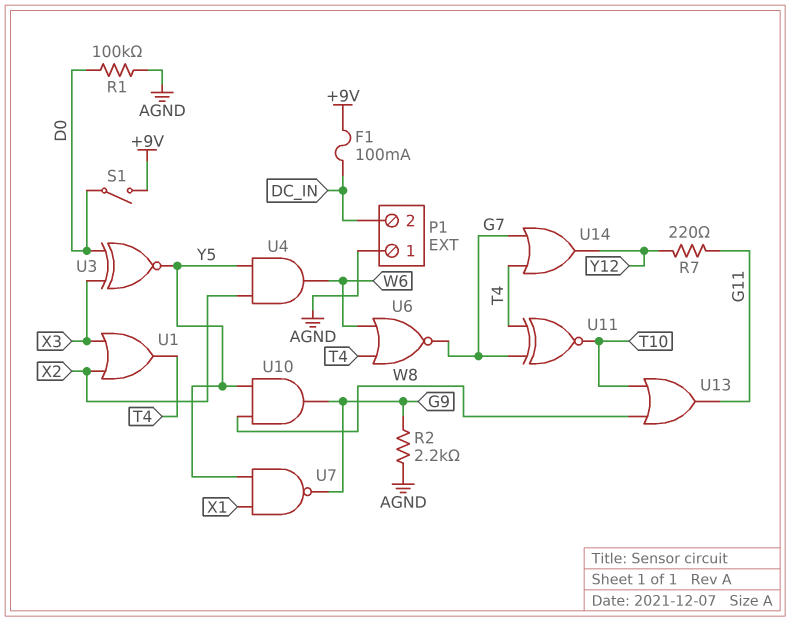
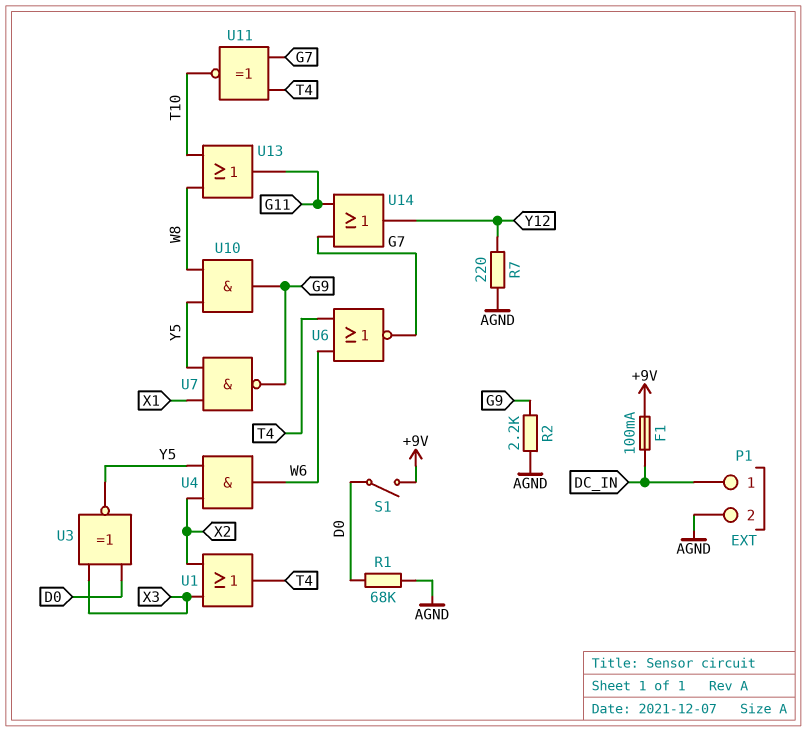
P1 pin 1: AGND -> DC_IN
P1 pin 2: DC_IN -> AGND
R1: 100k (AGND, D0) -> 68k (AGND, D0)
R7: 220 (G11, Y12) -> 220 (AGND, Y12)
U14: OR (in G7, in T4, out Y12) -> OR (in G7, in G11, out Y12)

